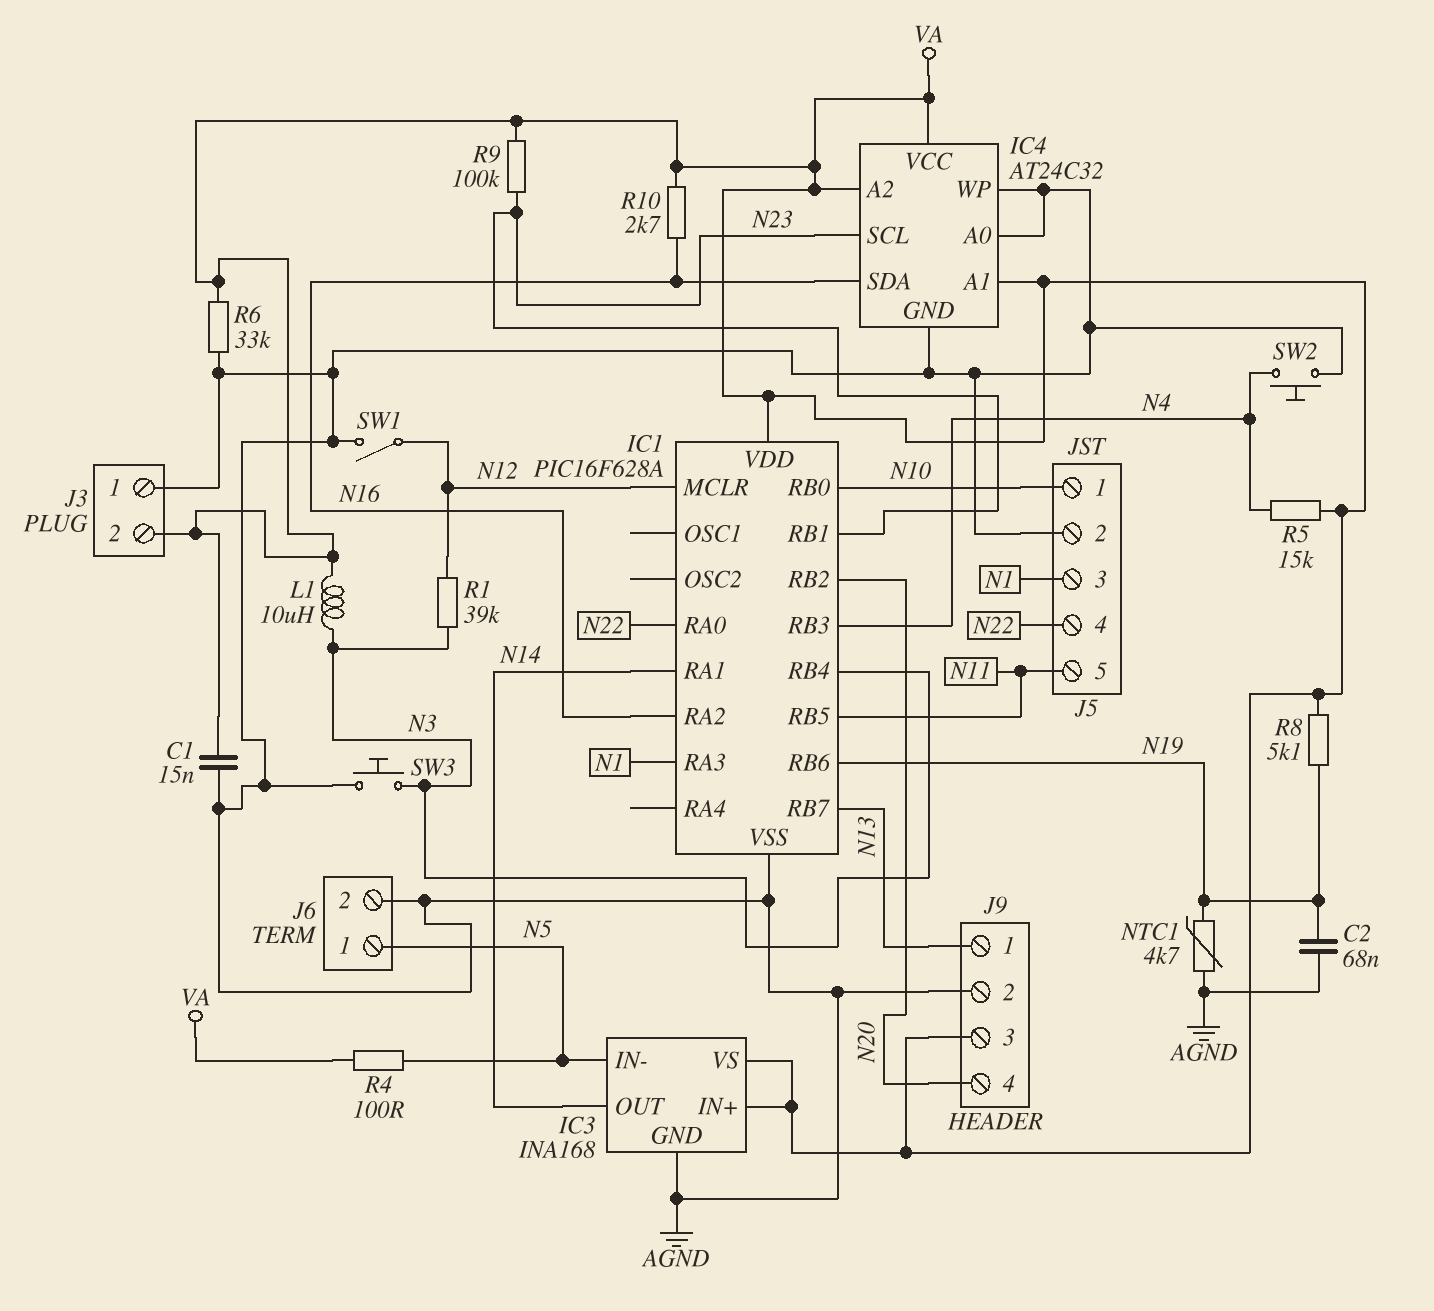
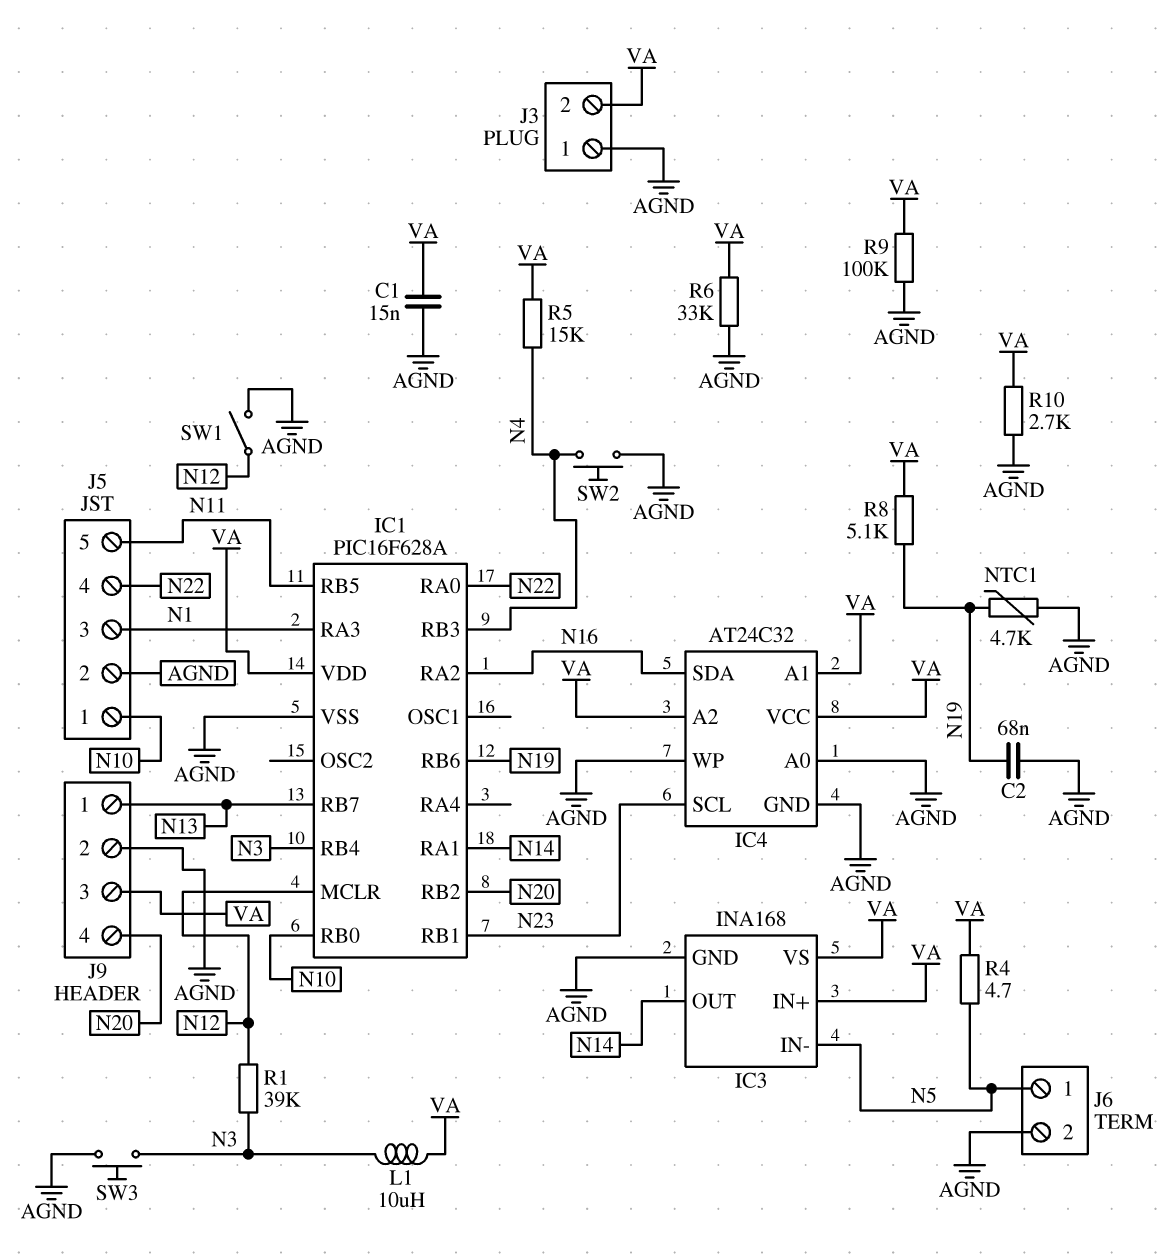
R4: 100 (N5, VA) -> 4.7 (N5, VA)
R9: 100k (N23, VA) -> 100k (AGND, VA)
R10: 2.7k (N16, VA) -> 2.7k (AGND, VA)

